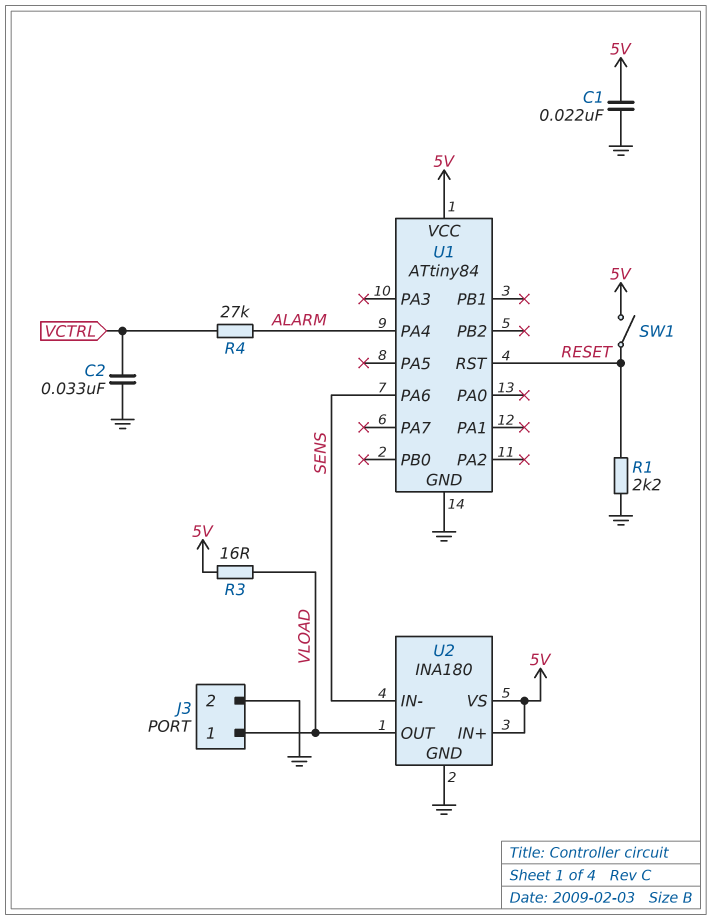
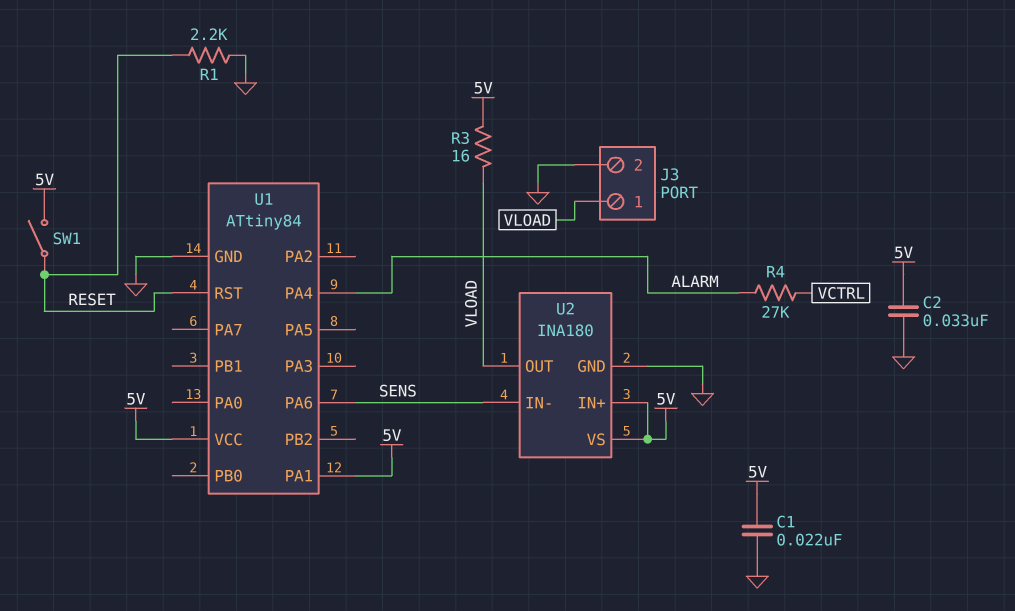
C2: 33nF (GND, VCTRL) -> 33nF (5V, GND)
U1 pin PA1: none -> 5V

